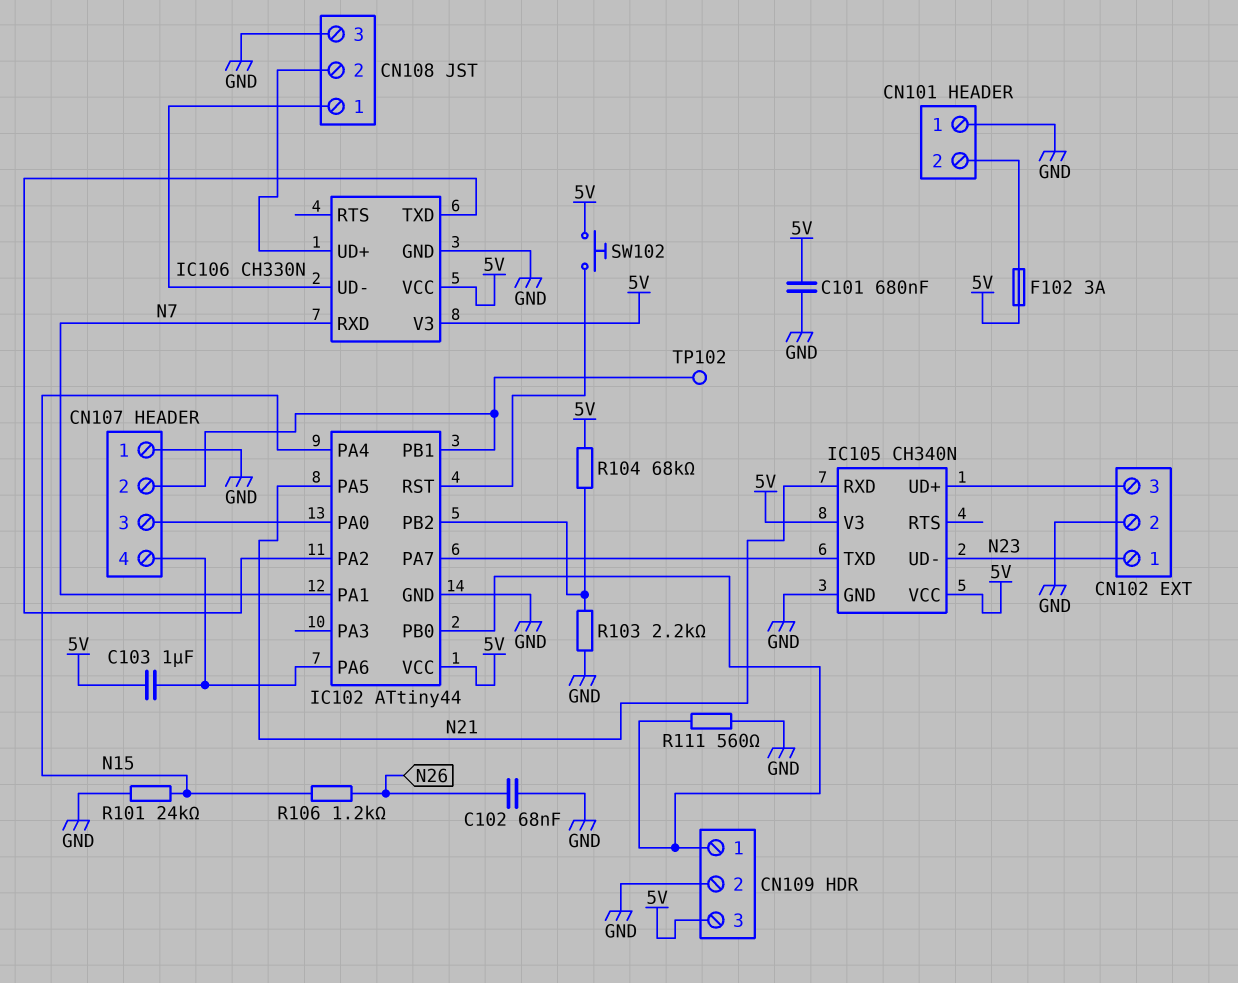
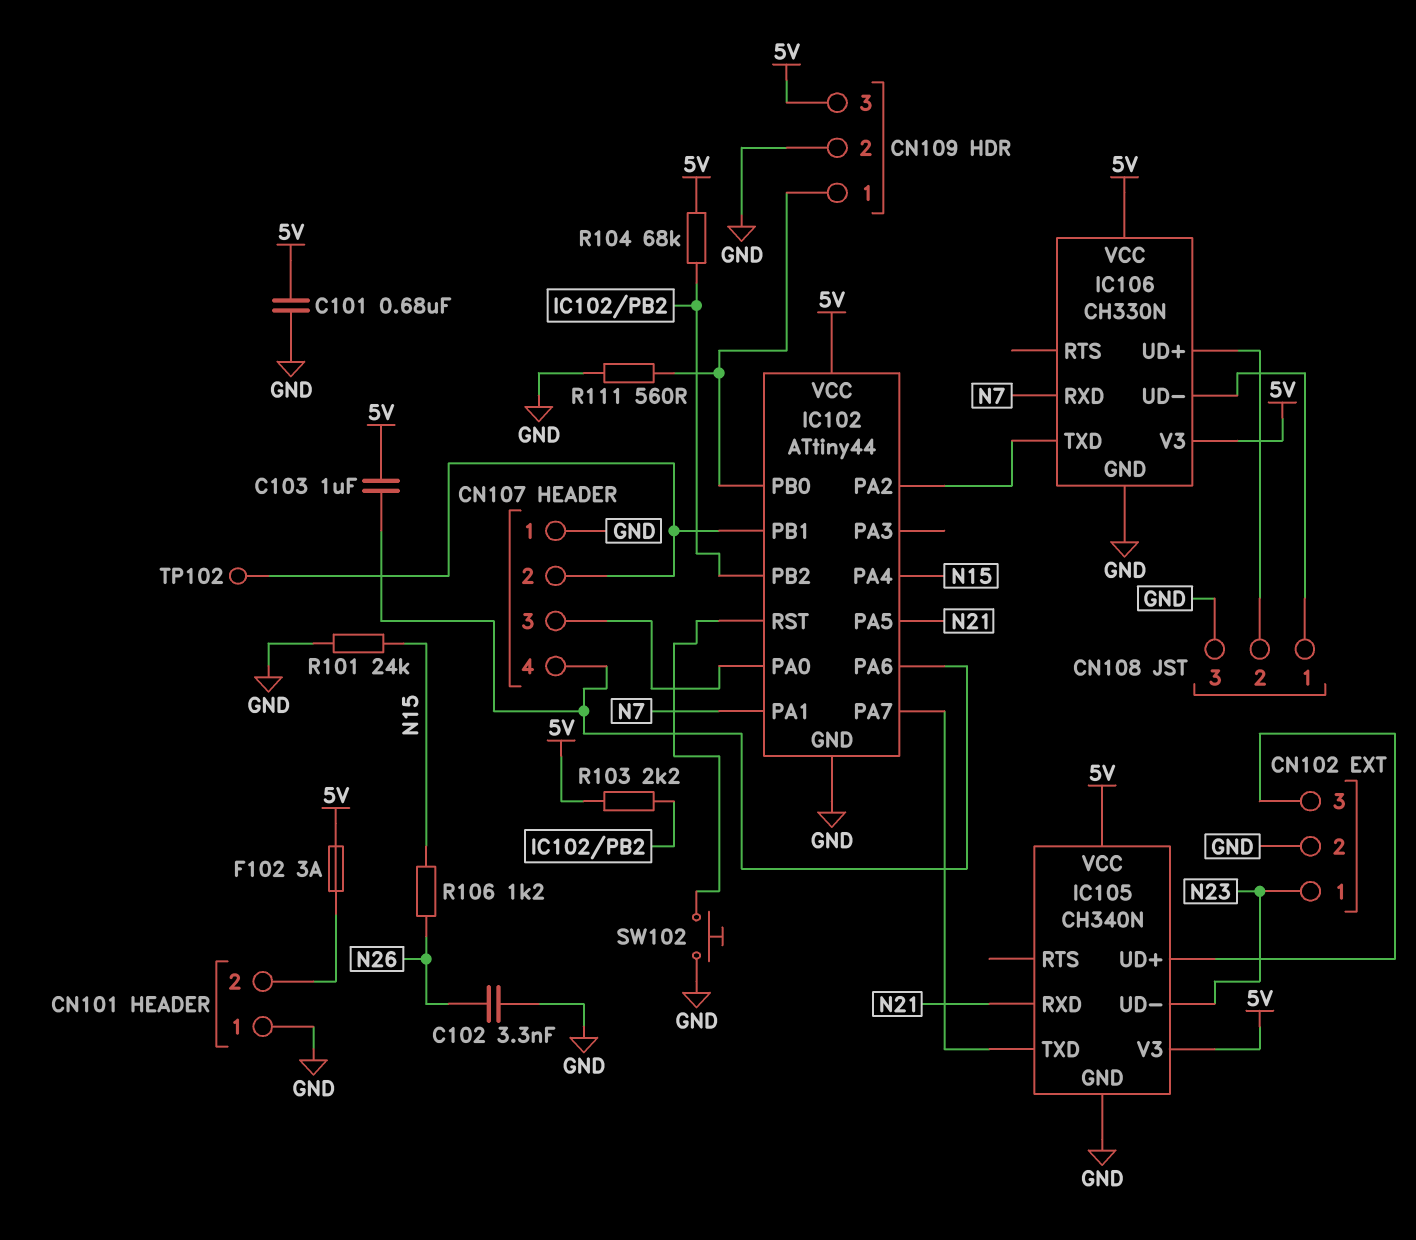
C102: 68nF (GND, N26) -> 3.3nF (GND, N26)
R103: 2.2k (GND, IC102/PB2) -> 2.2k (5V, IC102/PB2)
SW102: button (5V, IC102/RST) -> button (GND, IC102/RST)

